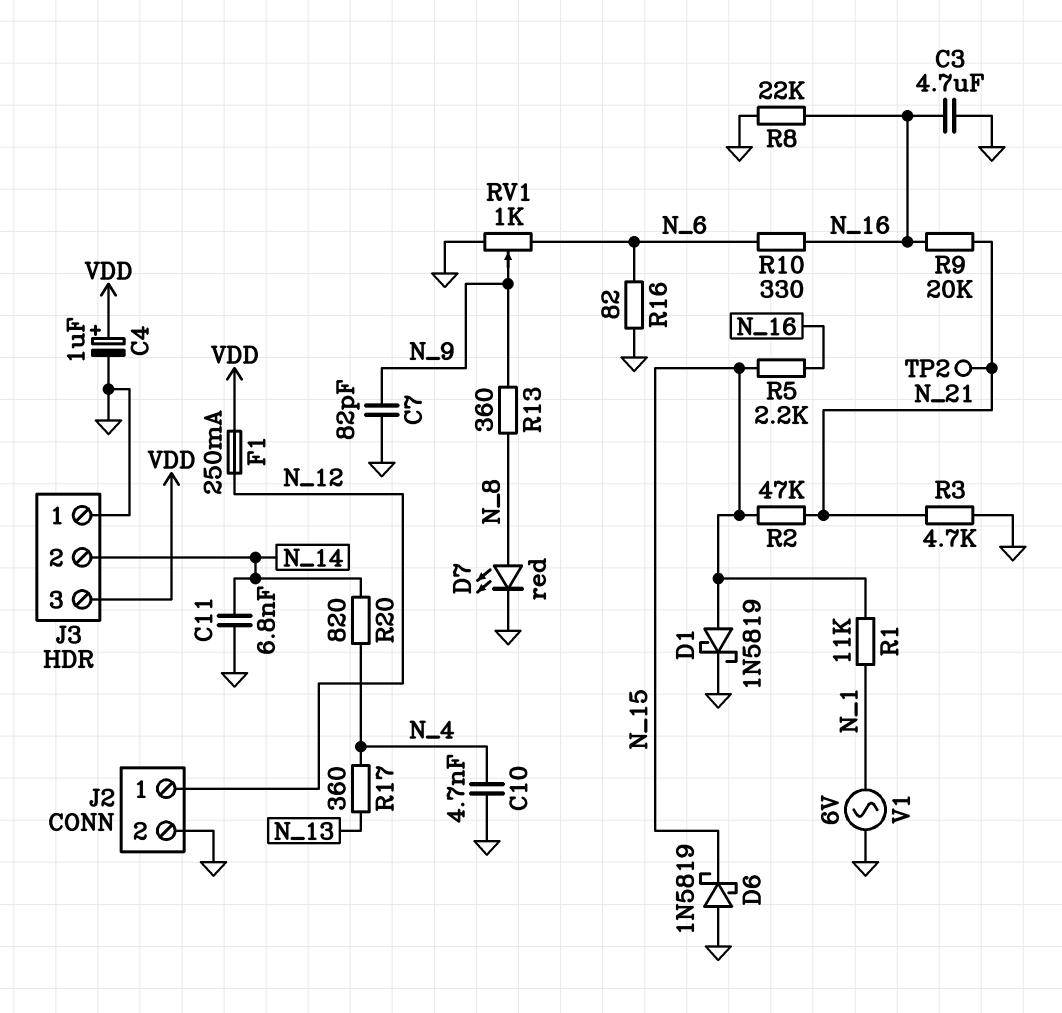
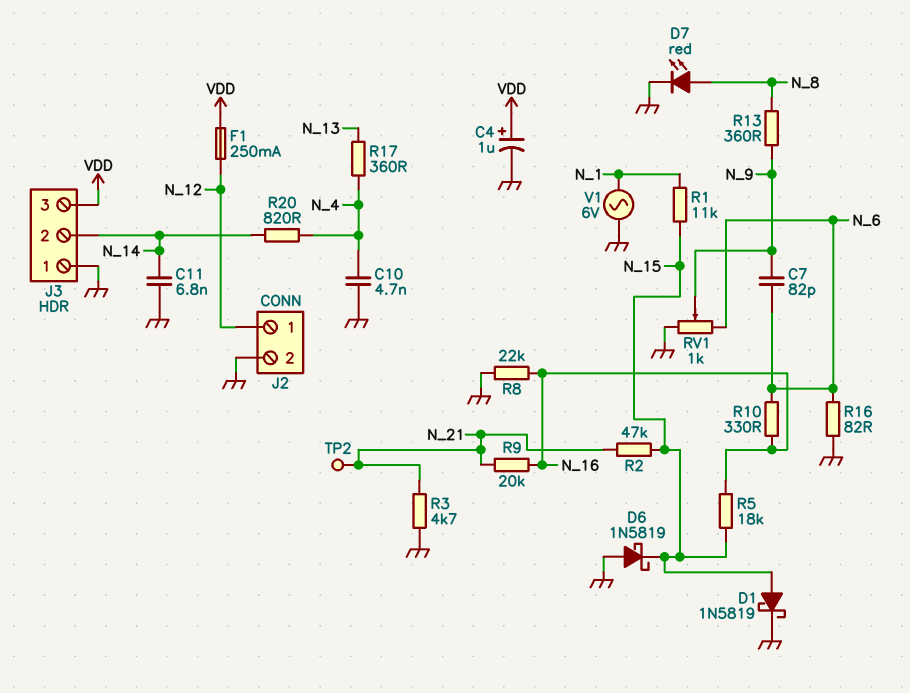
C3: 4.7uF (GND, N_16) -> none
C7: 82pF (GND, N_9) -> 82pF (N_6, N_9)
R5: 2.2k (N_15, N_16) -> 18k (N_15, N_16)

